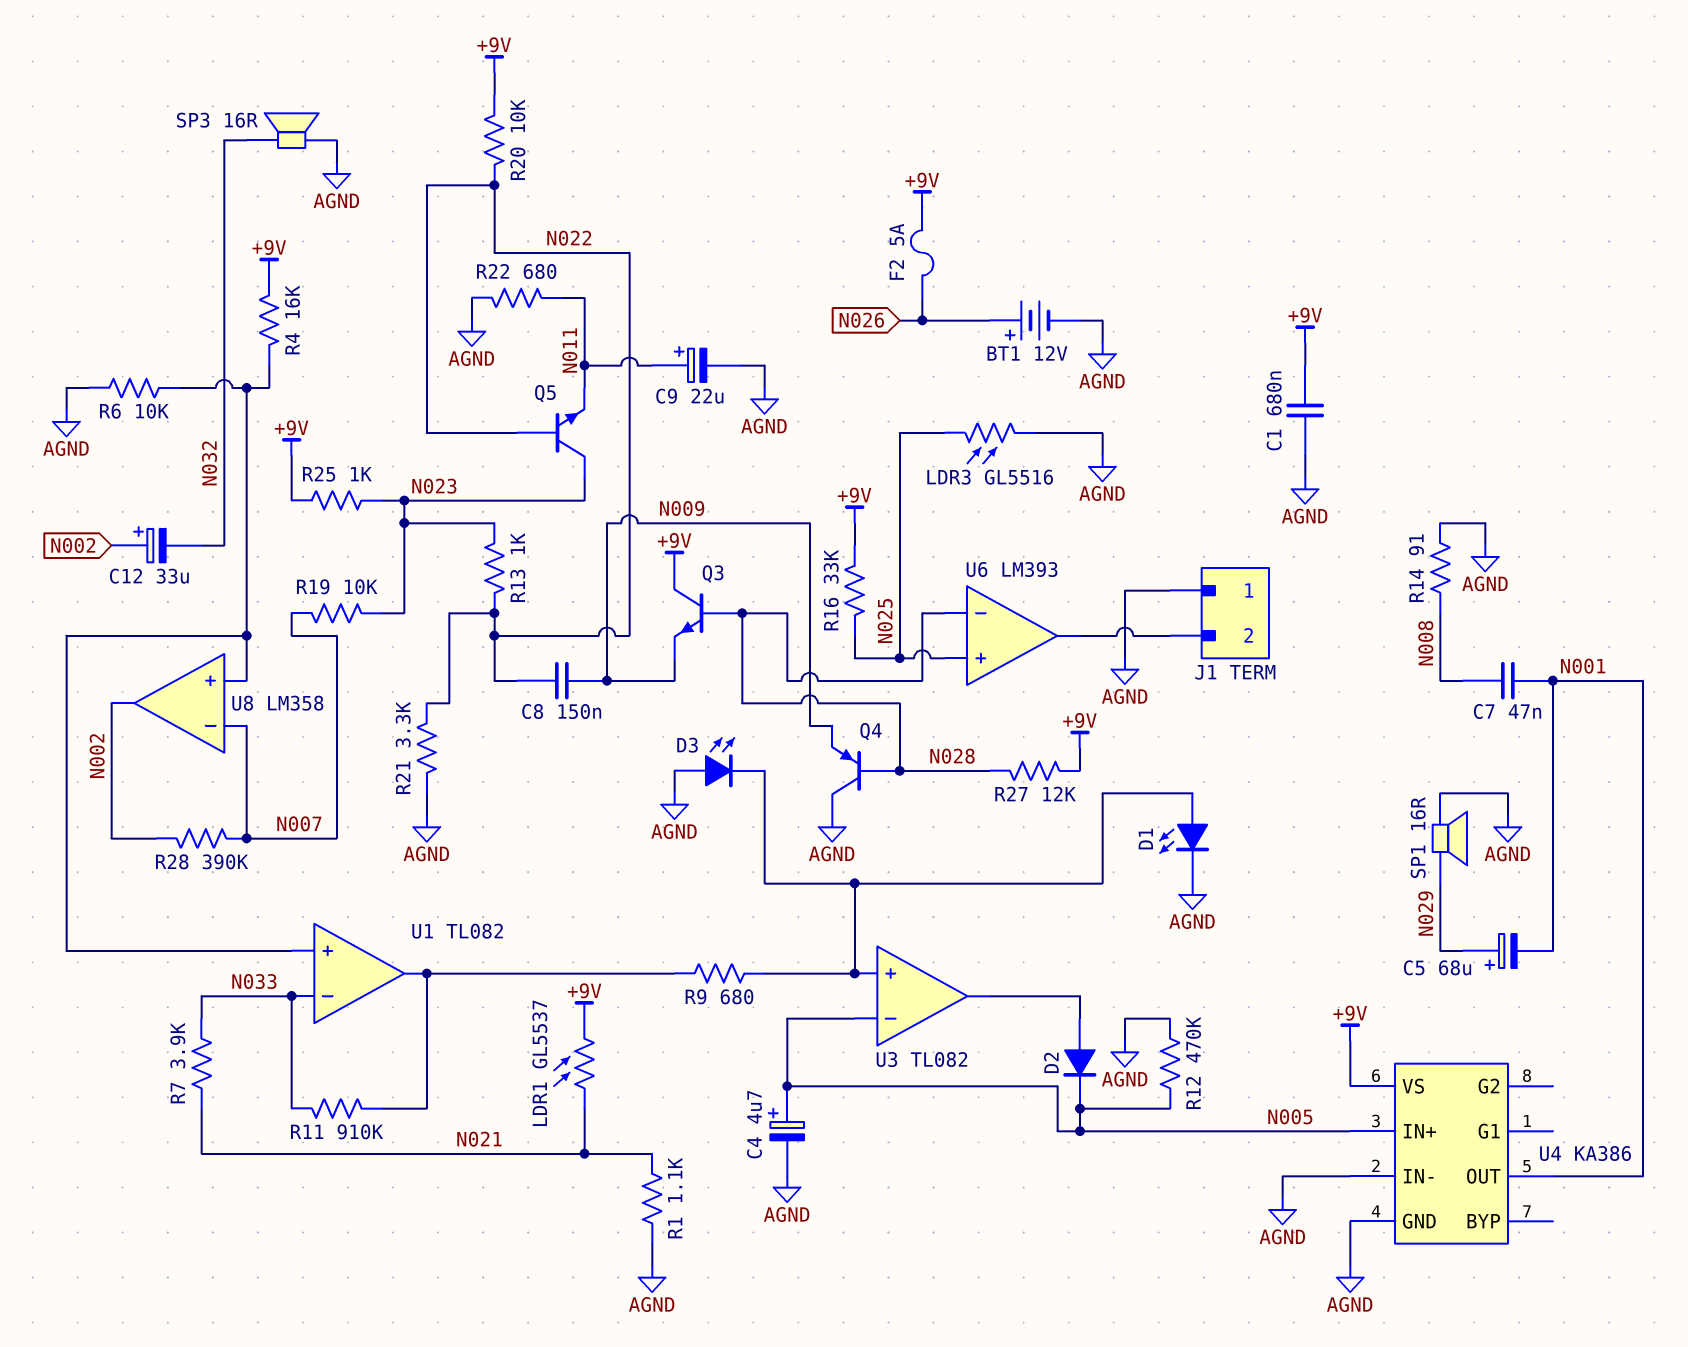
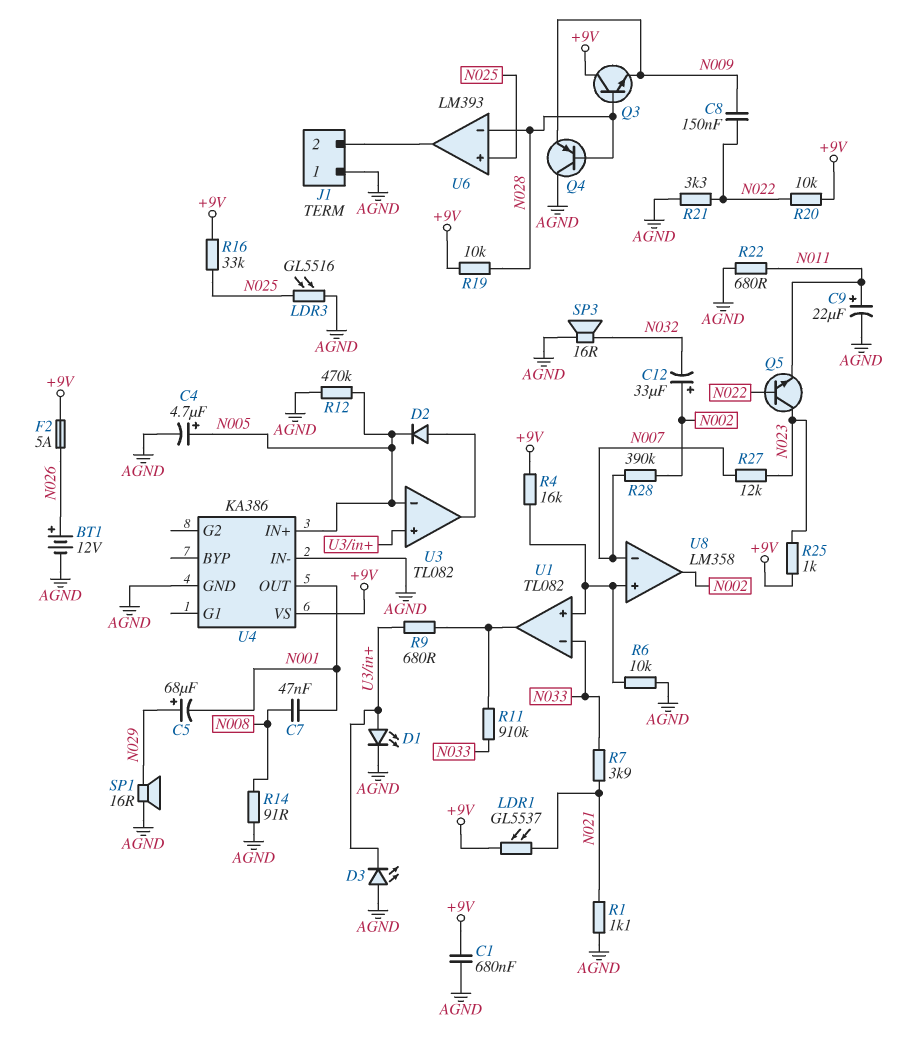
R13: 1k (N022, N023) -> none
R19: 10k (N007, N023) -> 10k (+9V, N028)
R27: 12k (+9V, N028) -> 12k (N007, N023)

